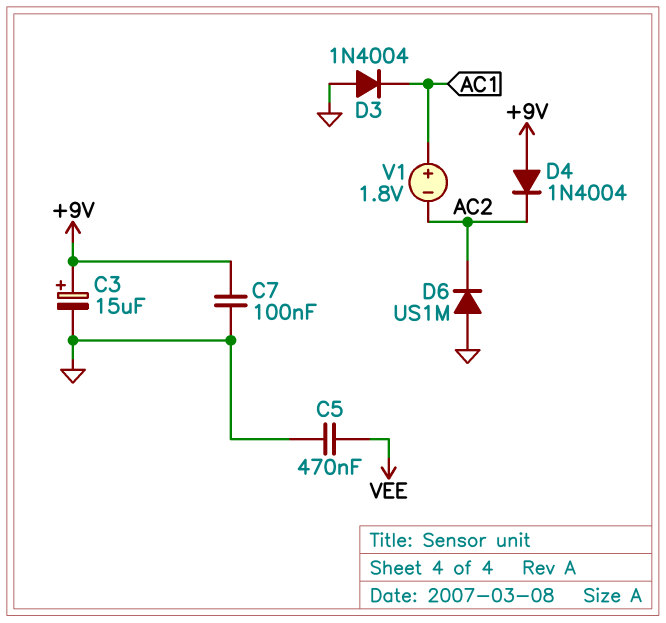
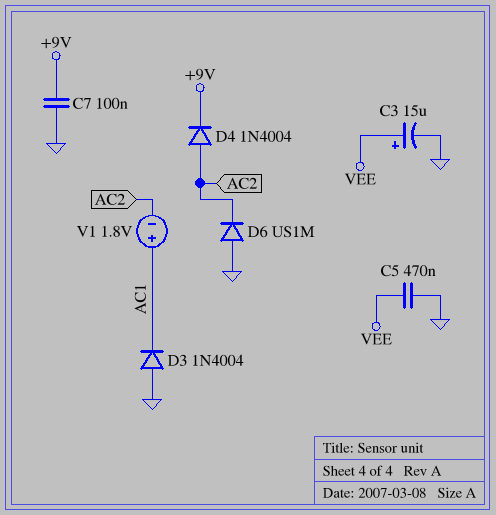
C3: 15uF (plus +9V, minus GND) -> 15uF (plus VEE, minus GND)
D4: diode 1N4004 (A +9V, K AC2) -> diode 1N4004 (A AC2, K +9V)

